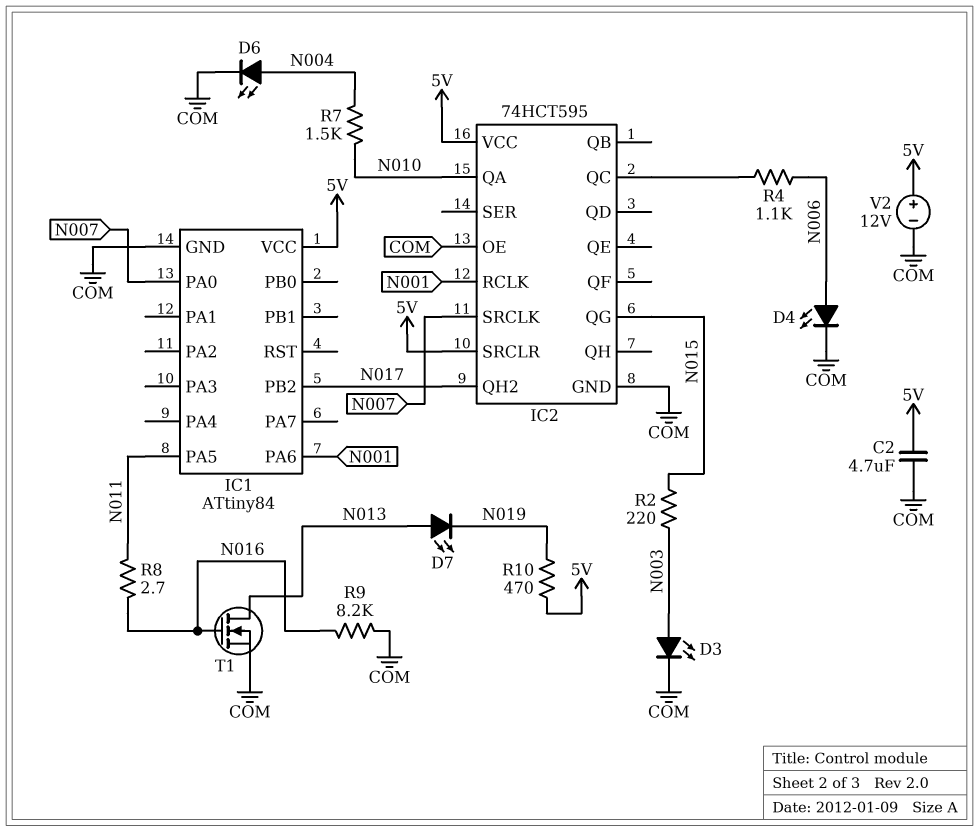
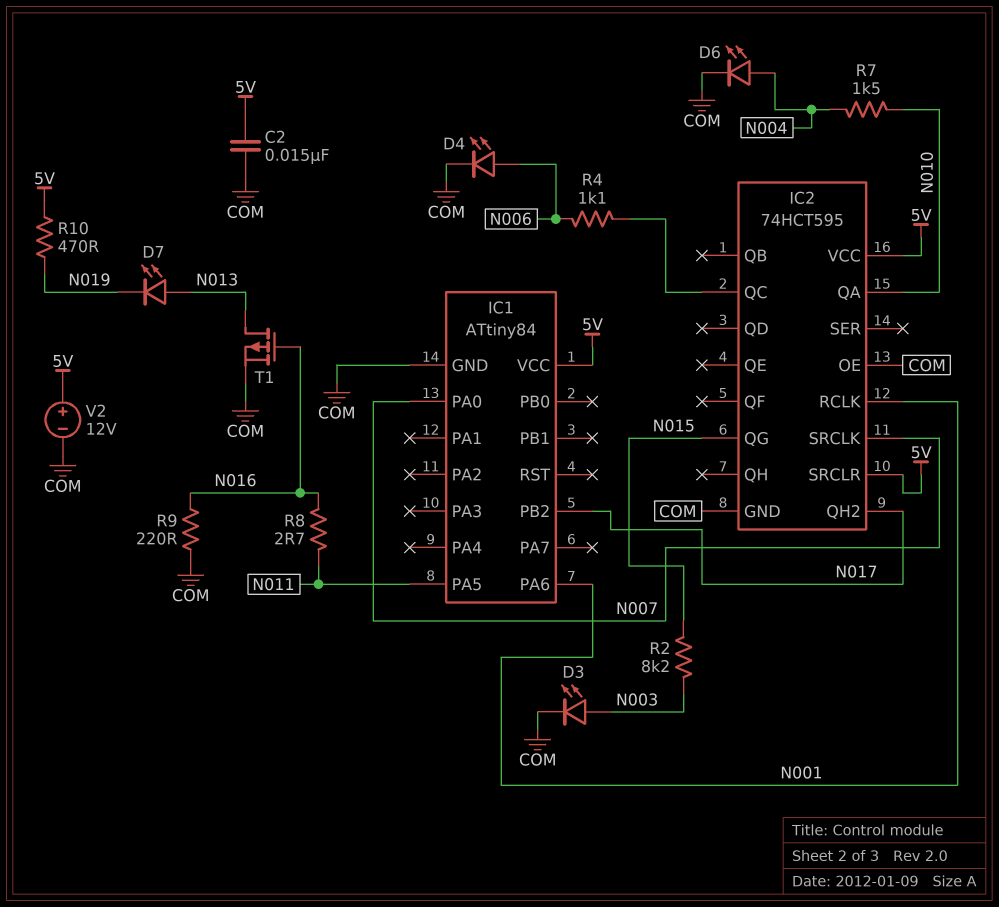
C2: 4.7uF (5V, COM) -> 15nF (5V, COM)
R2: 220 (N003, N015) -> 8.2k (N003, N015)
R9: 8.2k (COM, N016) -> 220 (COM, N016)
T1: NMOS (G N016, D N013, S COM) -> PMOS (G N016, D N013, S COM)

